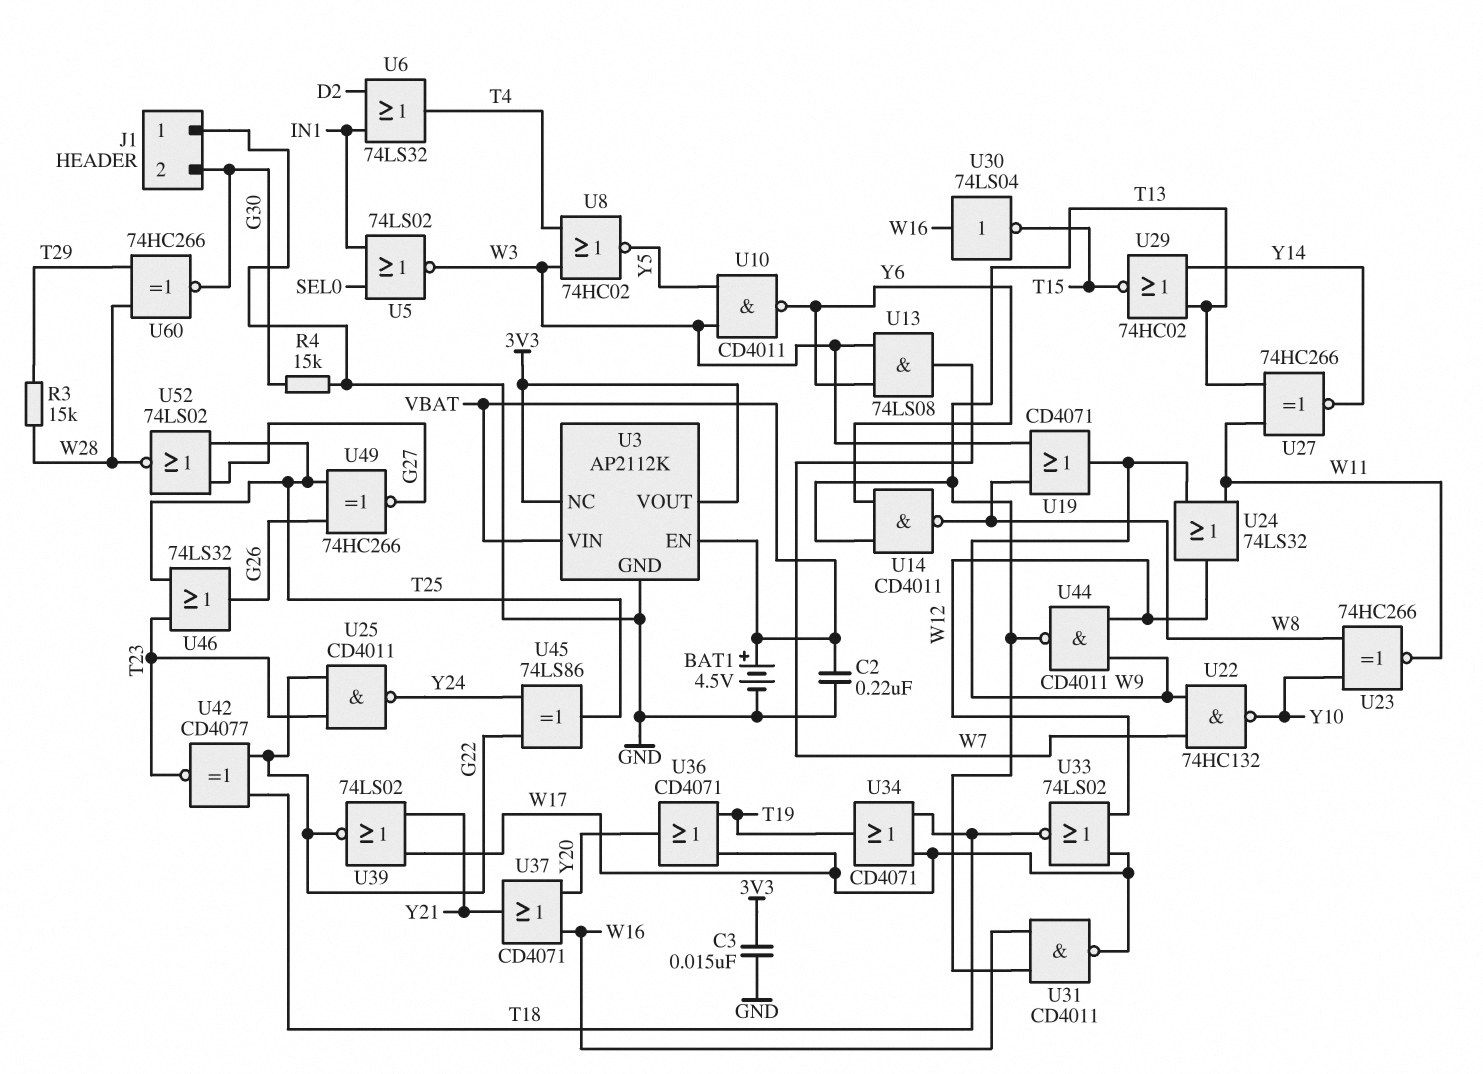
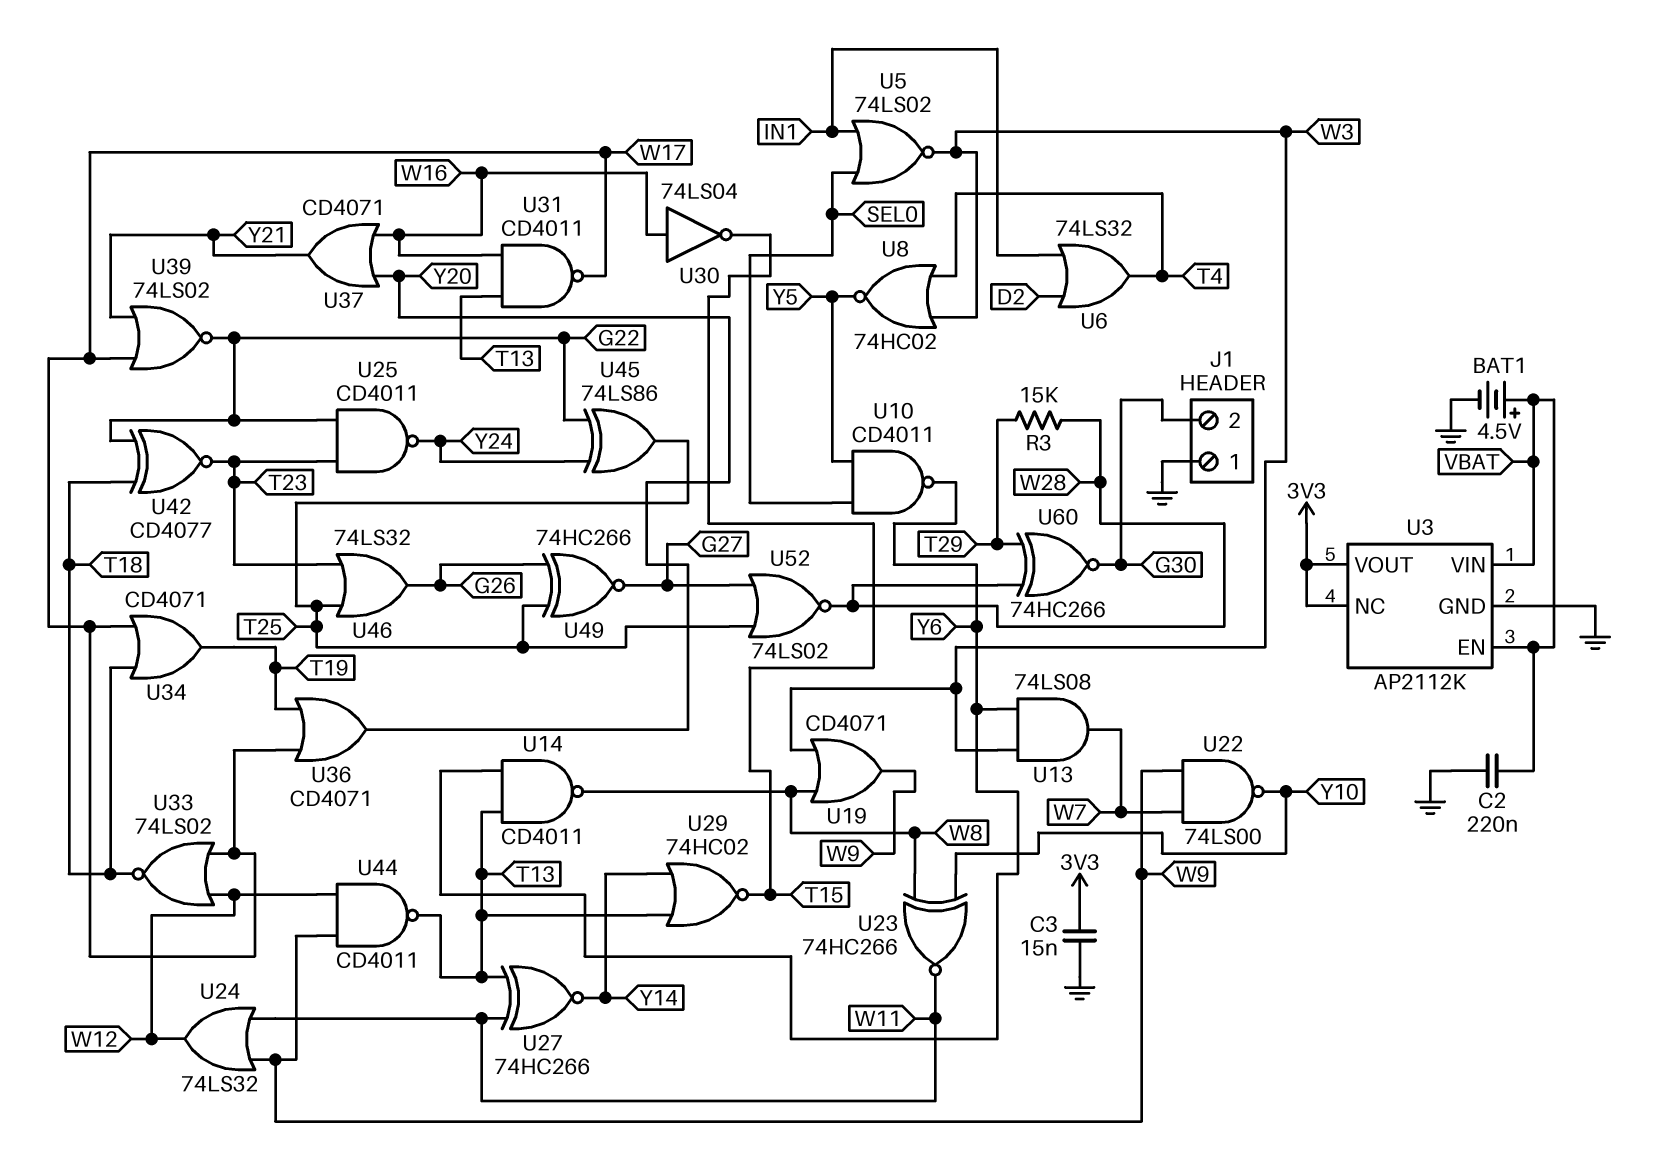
R4: 15k (G30, GND) -> none
U10: NAND CD4011 (in W3, in Y5, out Y6) -> NAND CD4011 (in SEL0, in Y5, out Y6)
U22: NAND 74HC132 (in W7, in W9, out Y10) -> NAND 74LS00 (in W7, in W9, out Y10)

